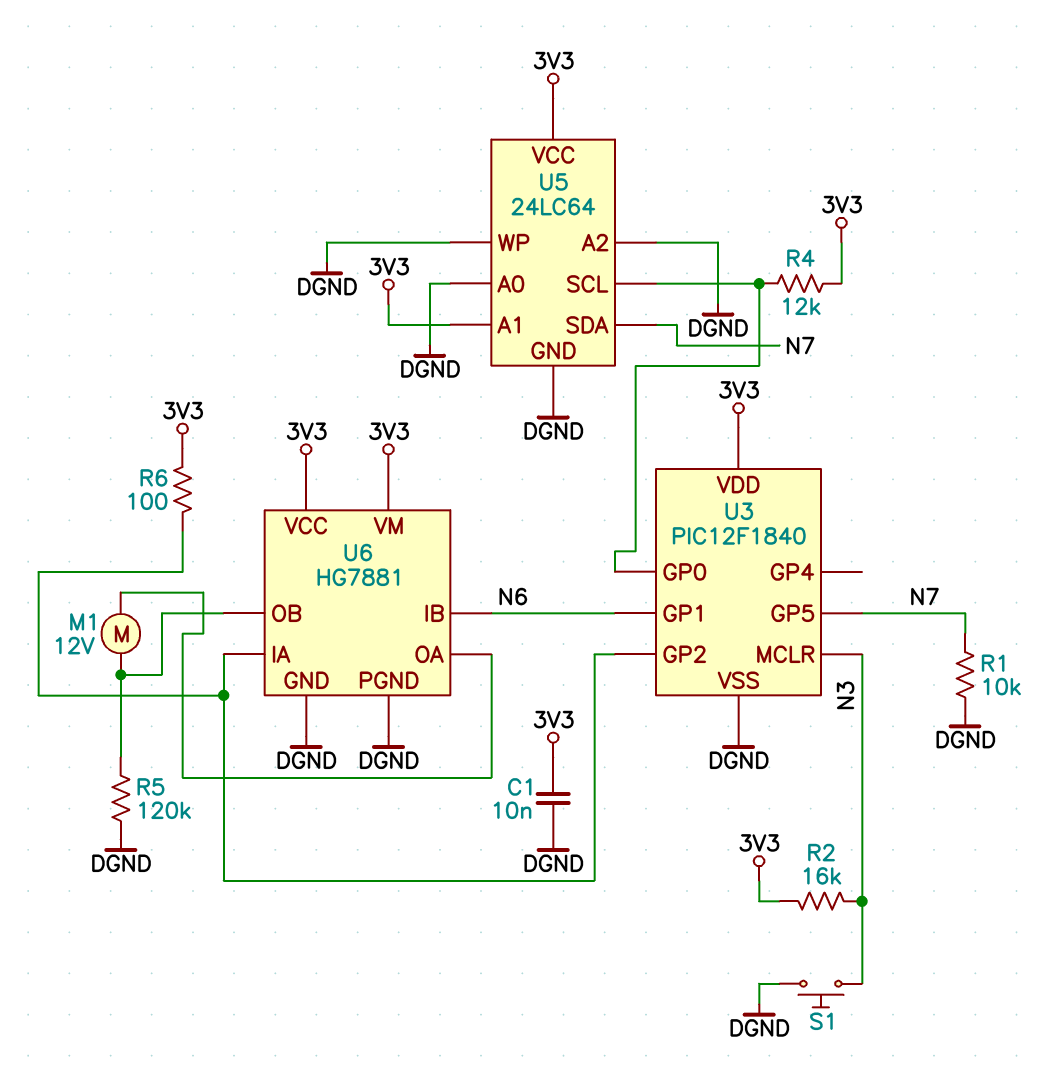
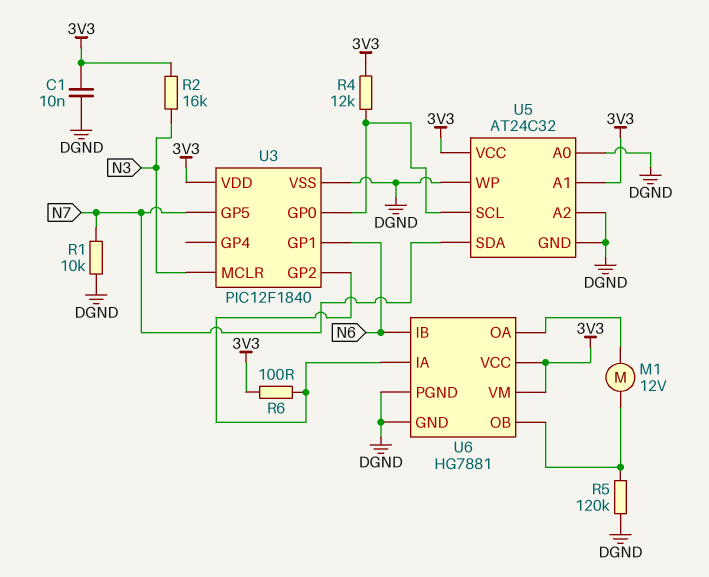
S1: button (DGND, N3) -> none
U5: 24LC64 -> AT24C32

